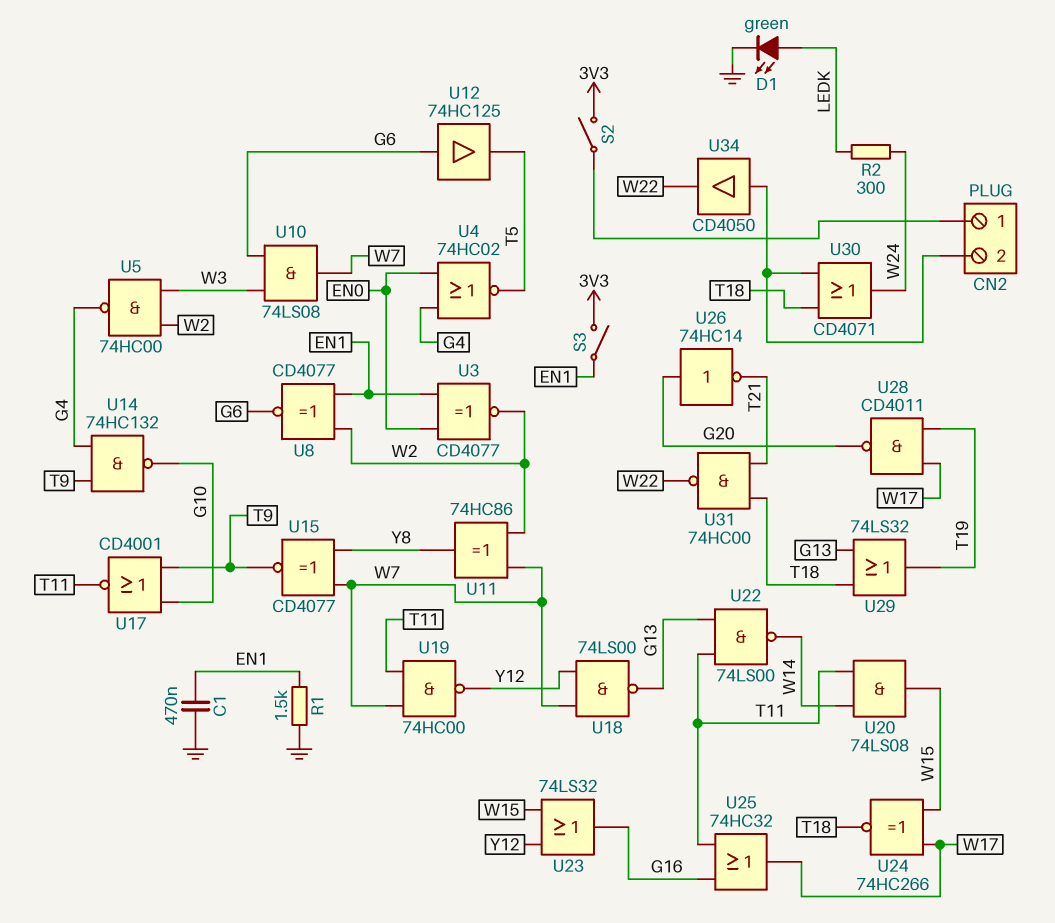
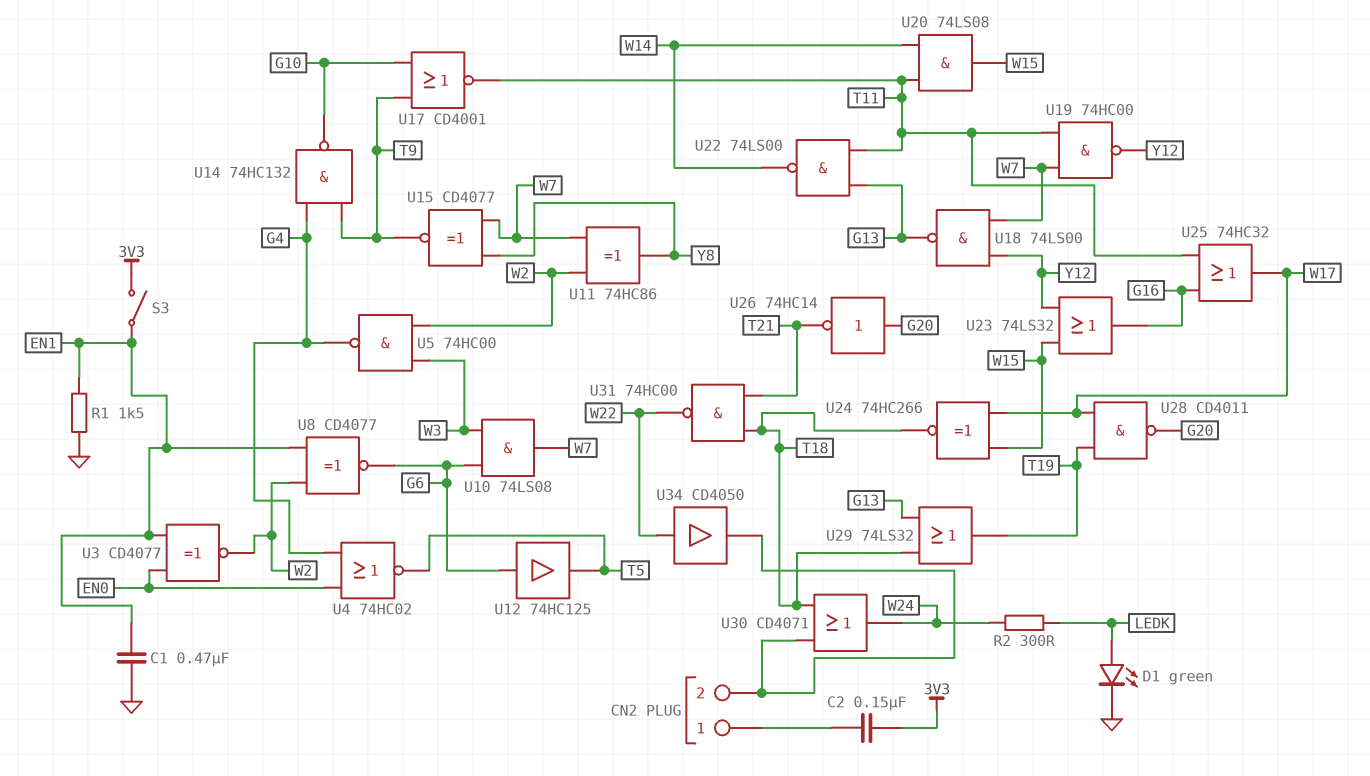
C2: none -> 150nF (3V3, CN2/1)
S2: switch (3V3, CN2/1) -> none
U34: buffer CD4050 (in CN2/2, out W22) -> buffer CD4050 (in W22, out CN2/2)

